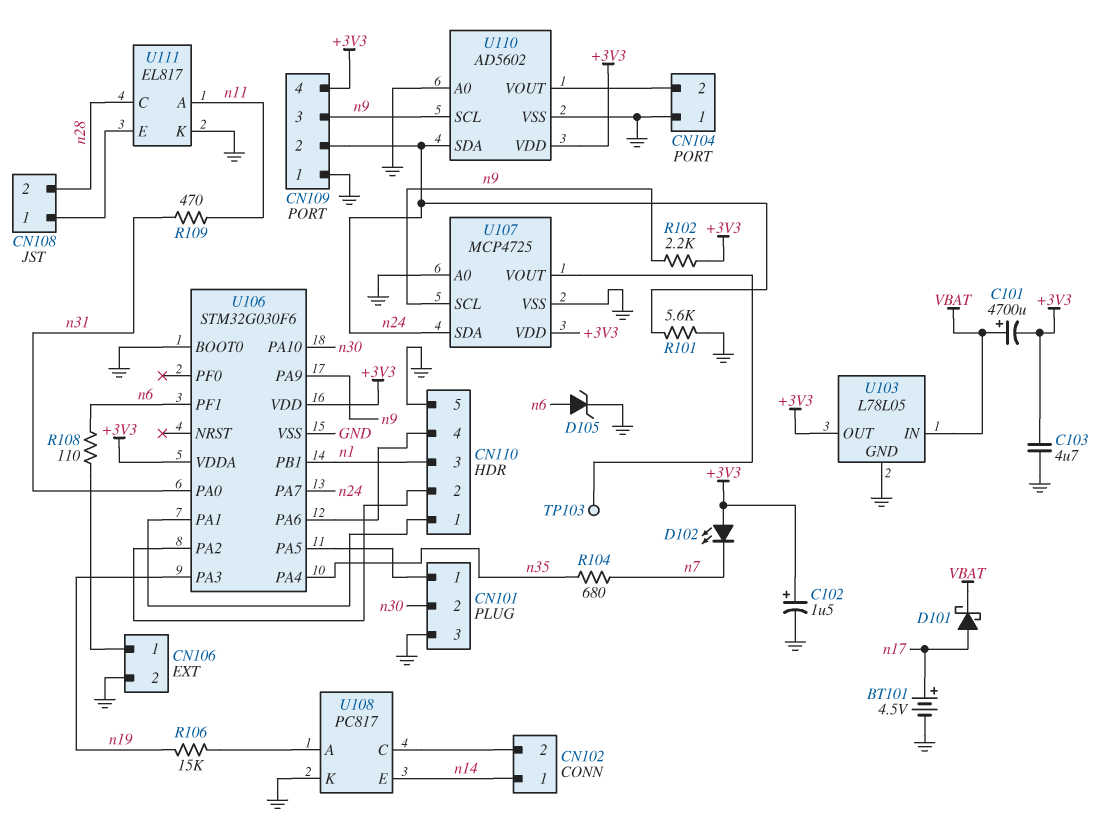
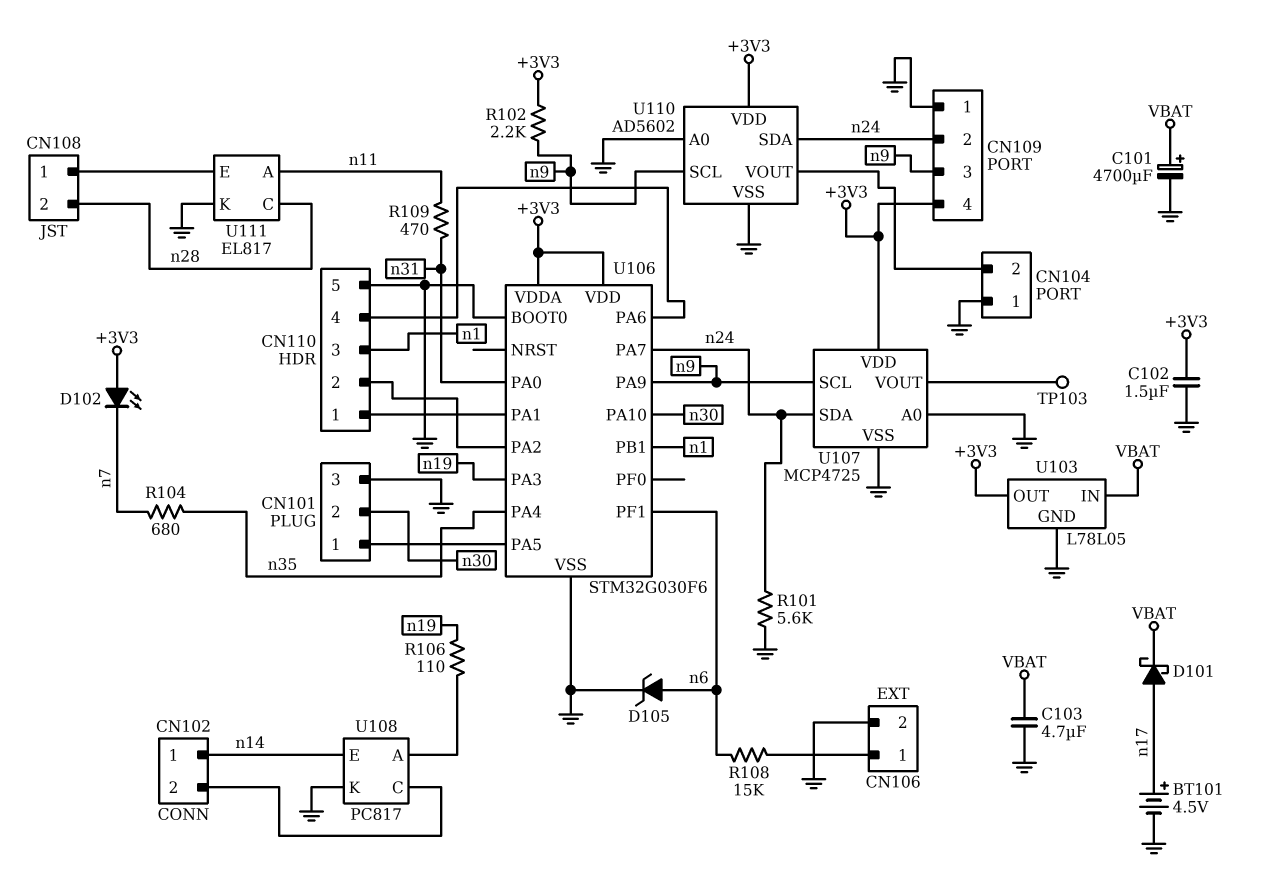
C101: 4700uF (plus VBAT, minus +3V3) -> 4700uF (plus VBAT, minus GND)
C102: 1.5uF (plus +3V3, minus GND) -> 1.5uF (+3V3, GND)
C103: 4.7uF (+3V3, GND) -> 4.7uF (GND, VBAT)
R106: 15k (U108/A, n19) -> 110 (U108/A, n19)
R108: 110 (CN106/1, n6) -> 15k (CN106/1, n6)

